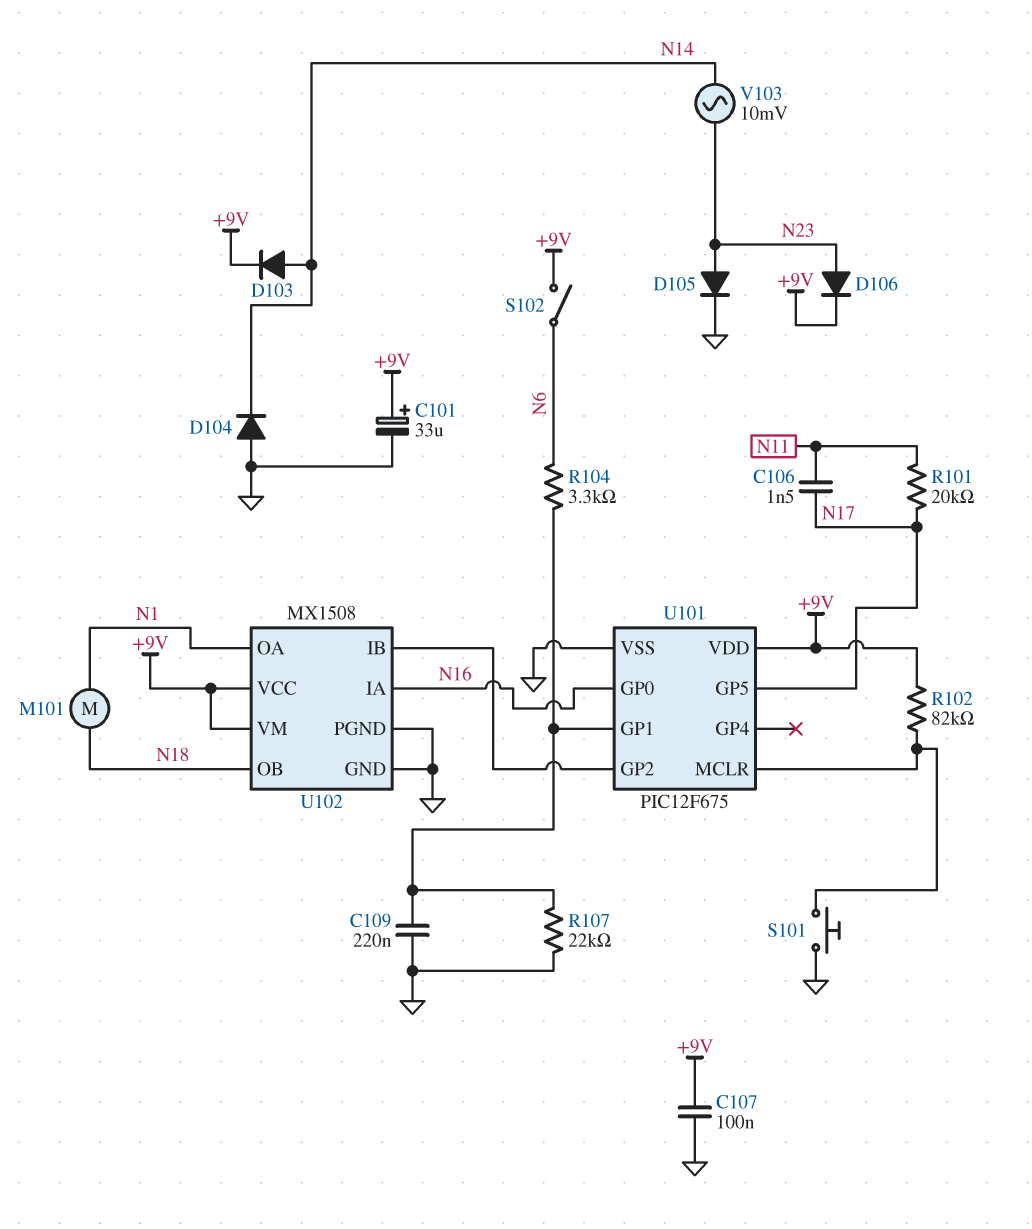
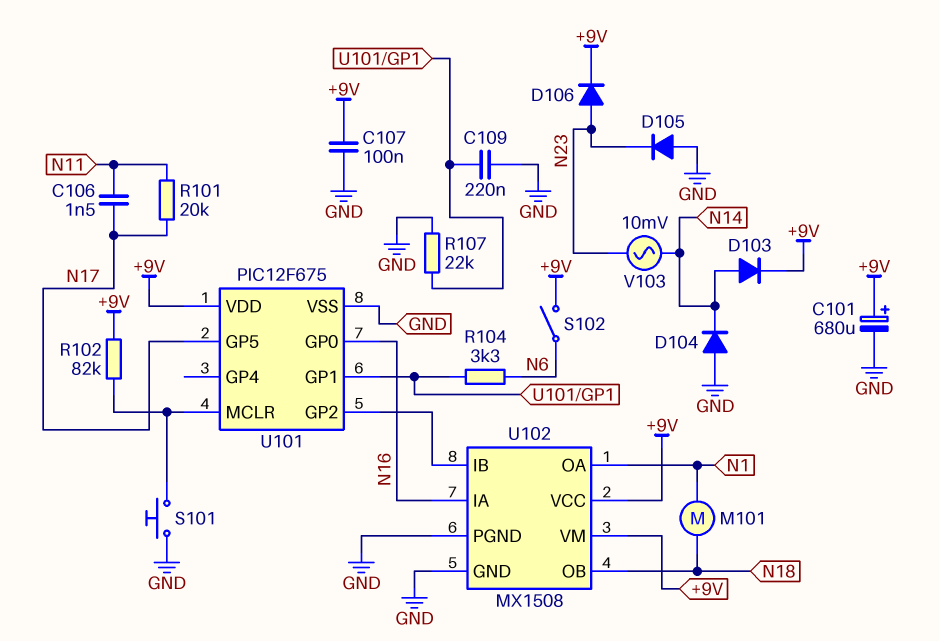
C101: 33uF (plus +9V, minus GND) -> 680uF (plus +9V, minus GND)
D105: diode (A N23, K GND) -> diode (A GND, K N23)

